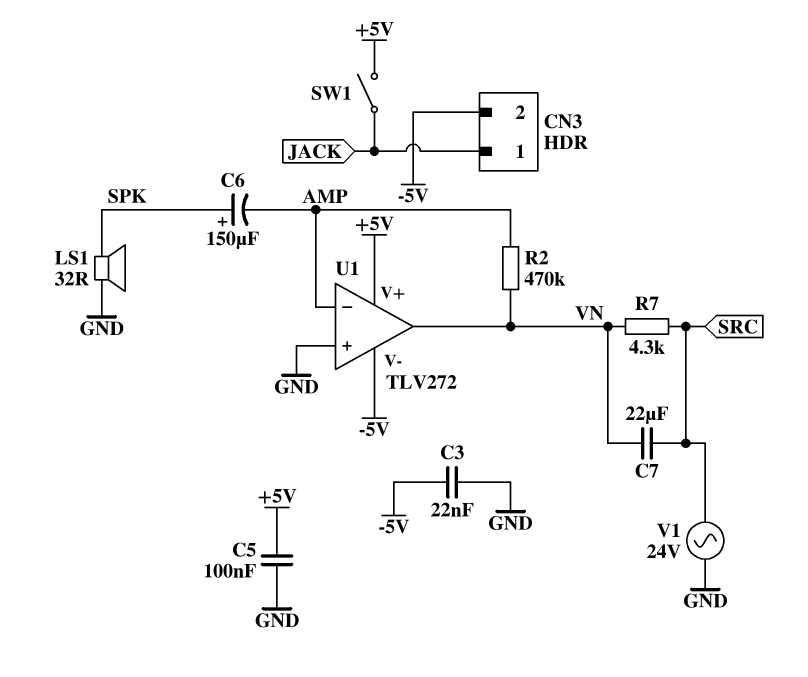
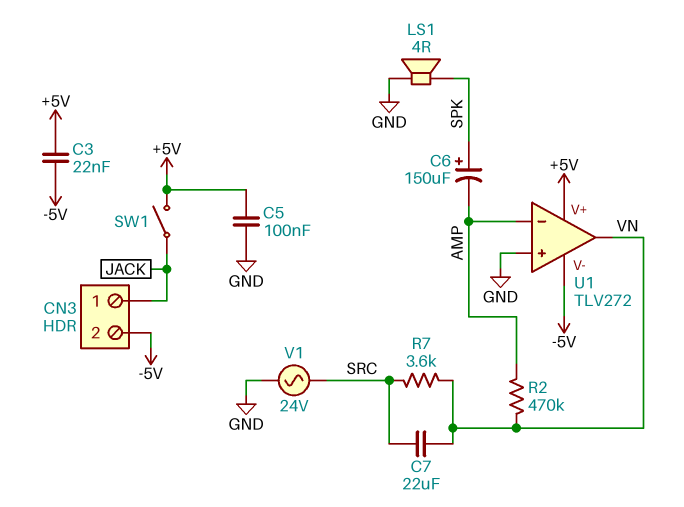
C3: 22nF (-5V, GND) -> 22nF (+5V, -5V)
LS1: speaker 32R (GND, SPK) -> speaker 4R (GND, SPK)
R7: 4.3k (SRC, VN) -> 3.6k (SRC, VN)

